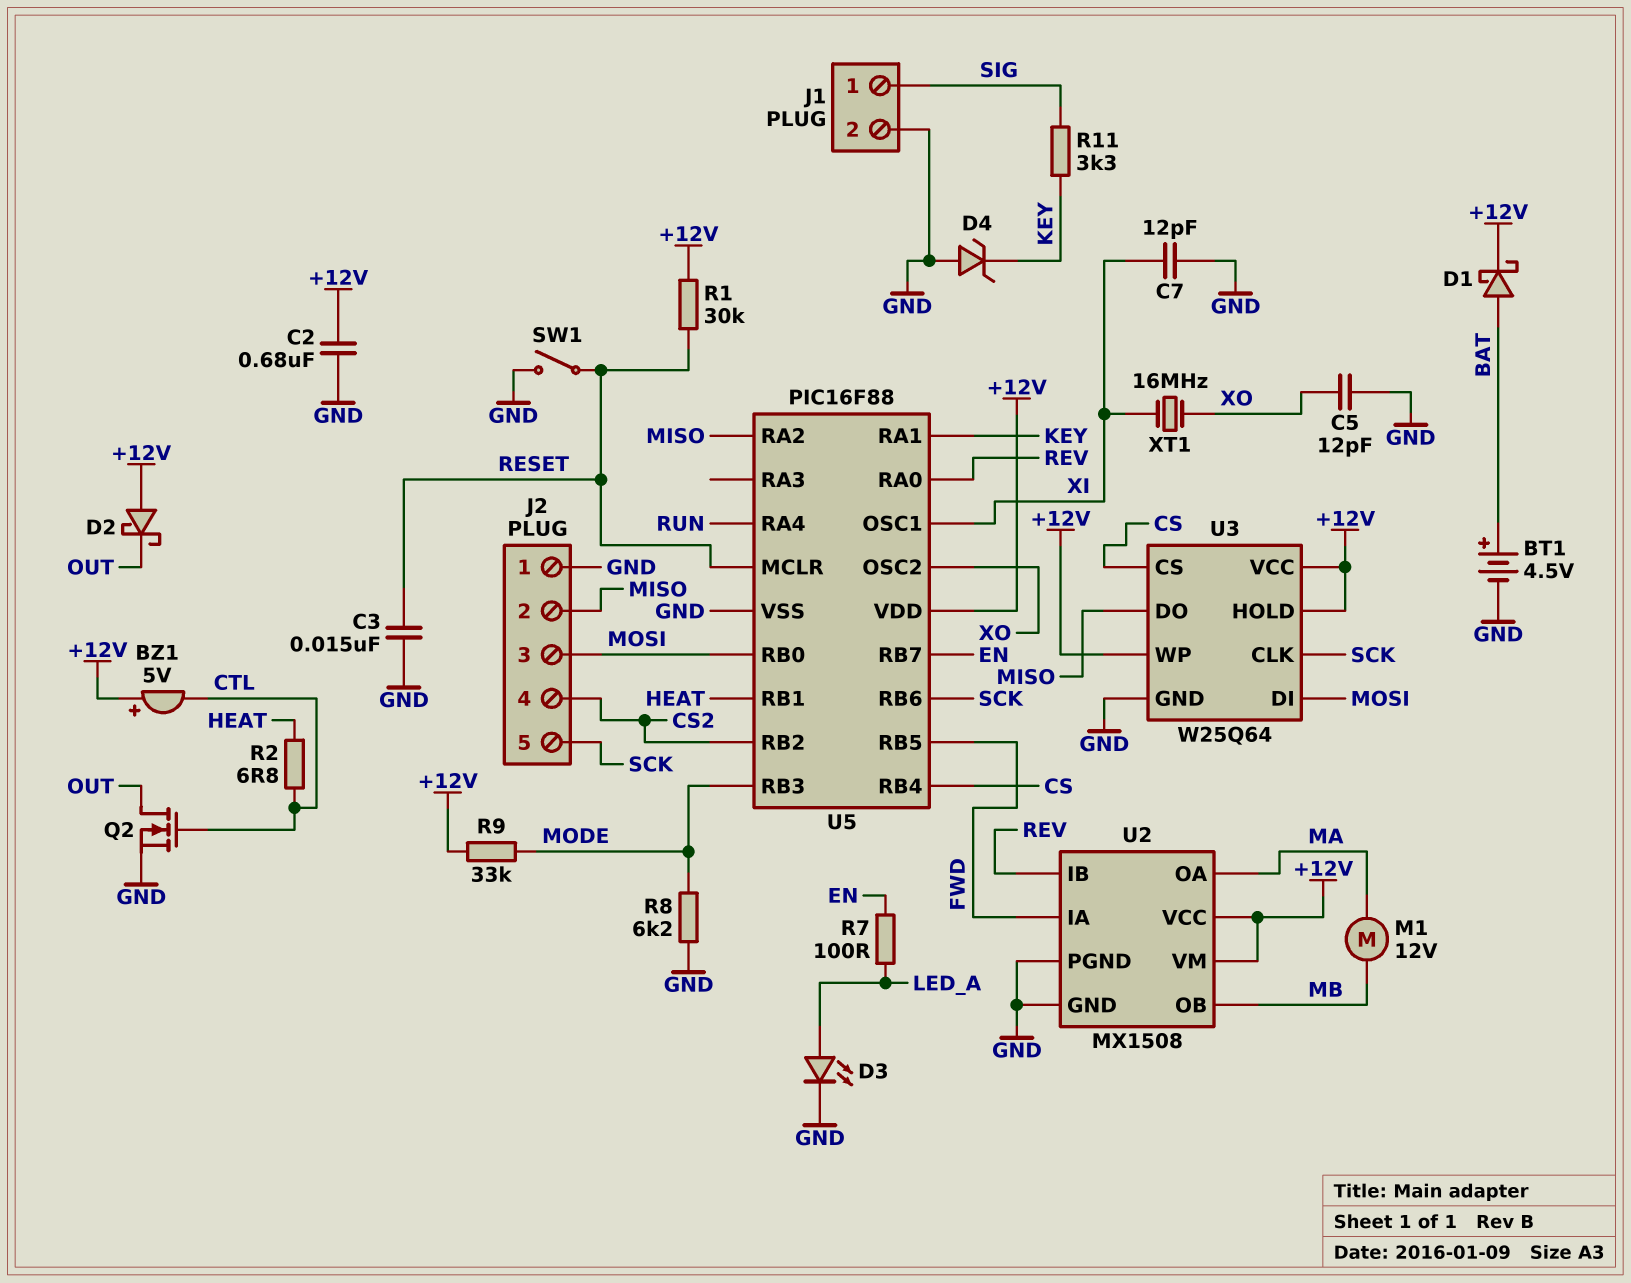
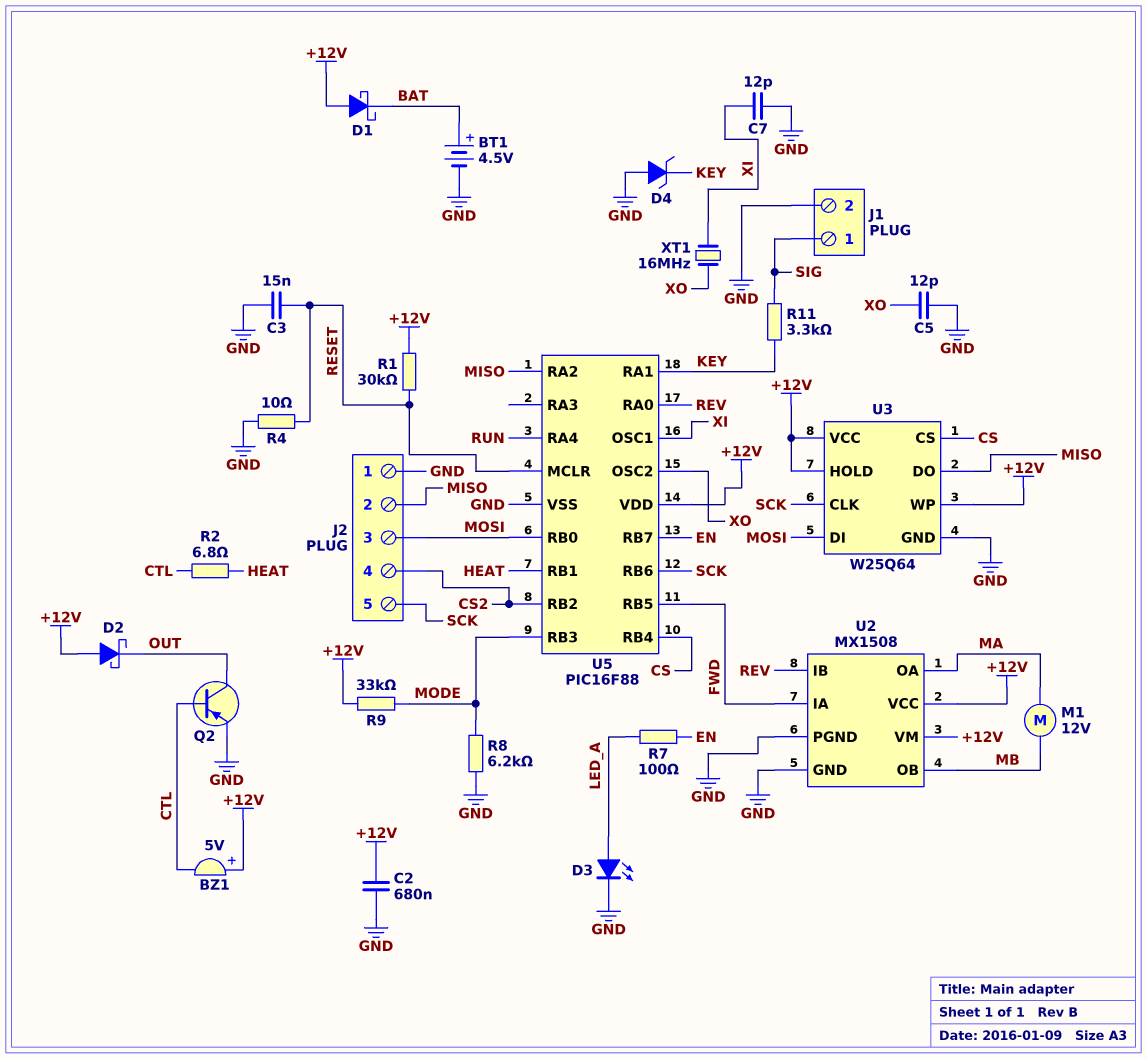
D1: schottky (A BAT, K +12V) -> schottky (A +12V, K BAT)
Q2: NMOS (G CTL, D OUT, S GND) -> PNP (B CTL, C OUT, E GND)
R4: none -> 10 (GND, RESET)
SW1: switch (GND, RESET) -> none

